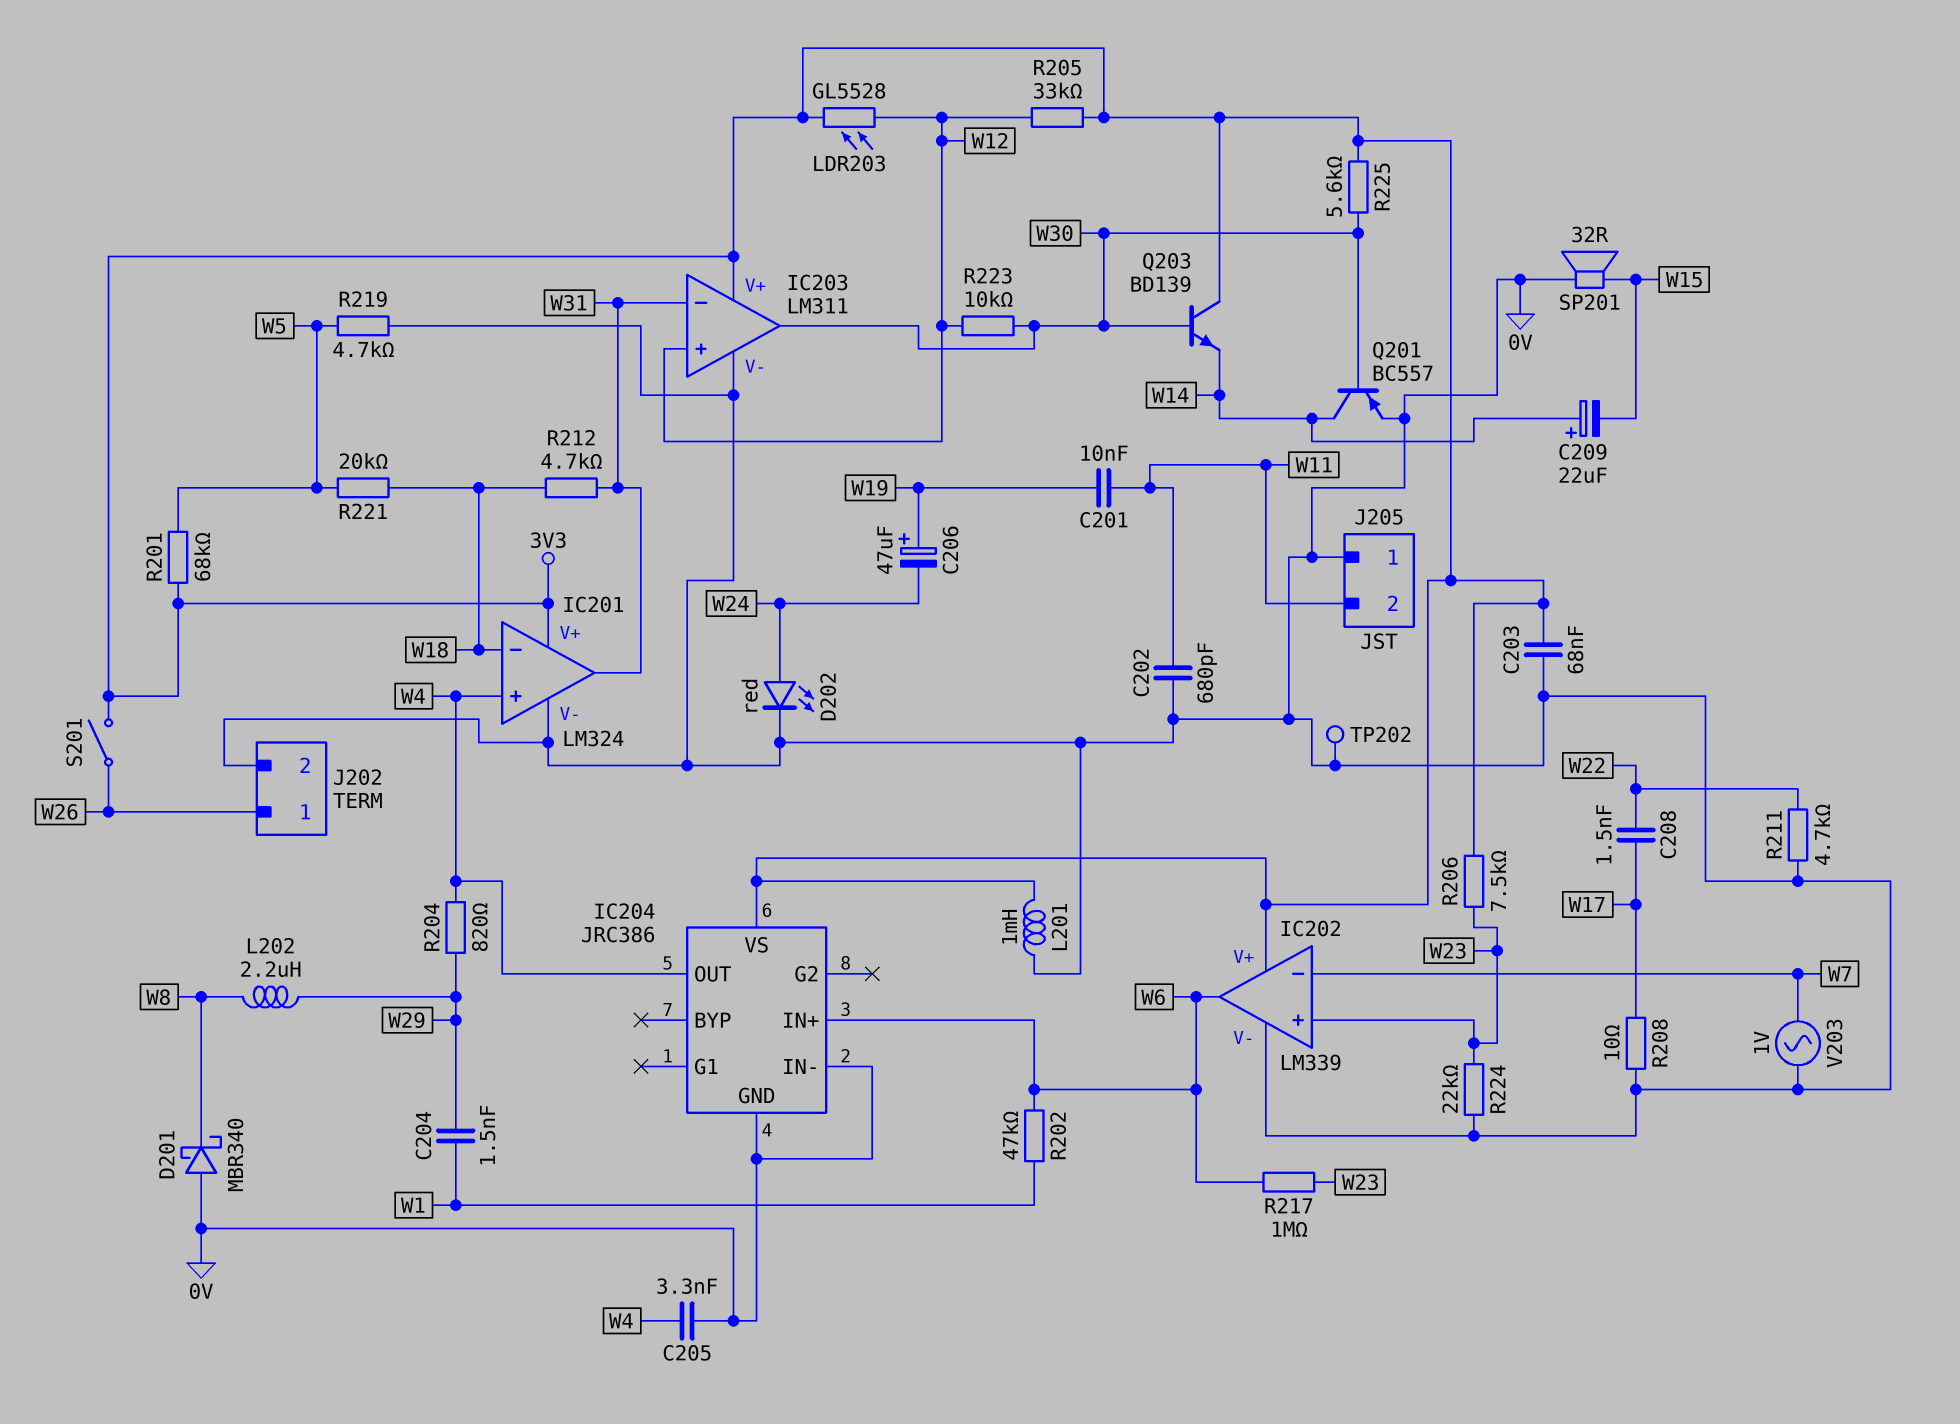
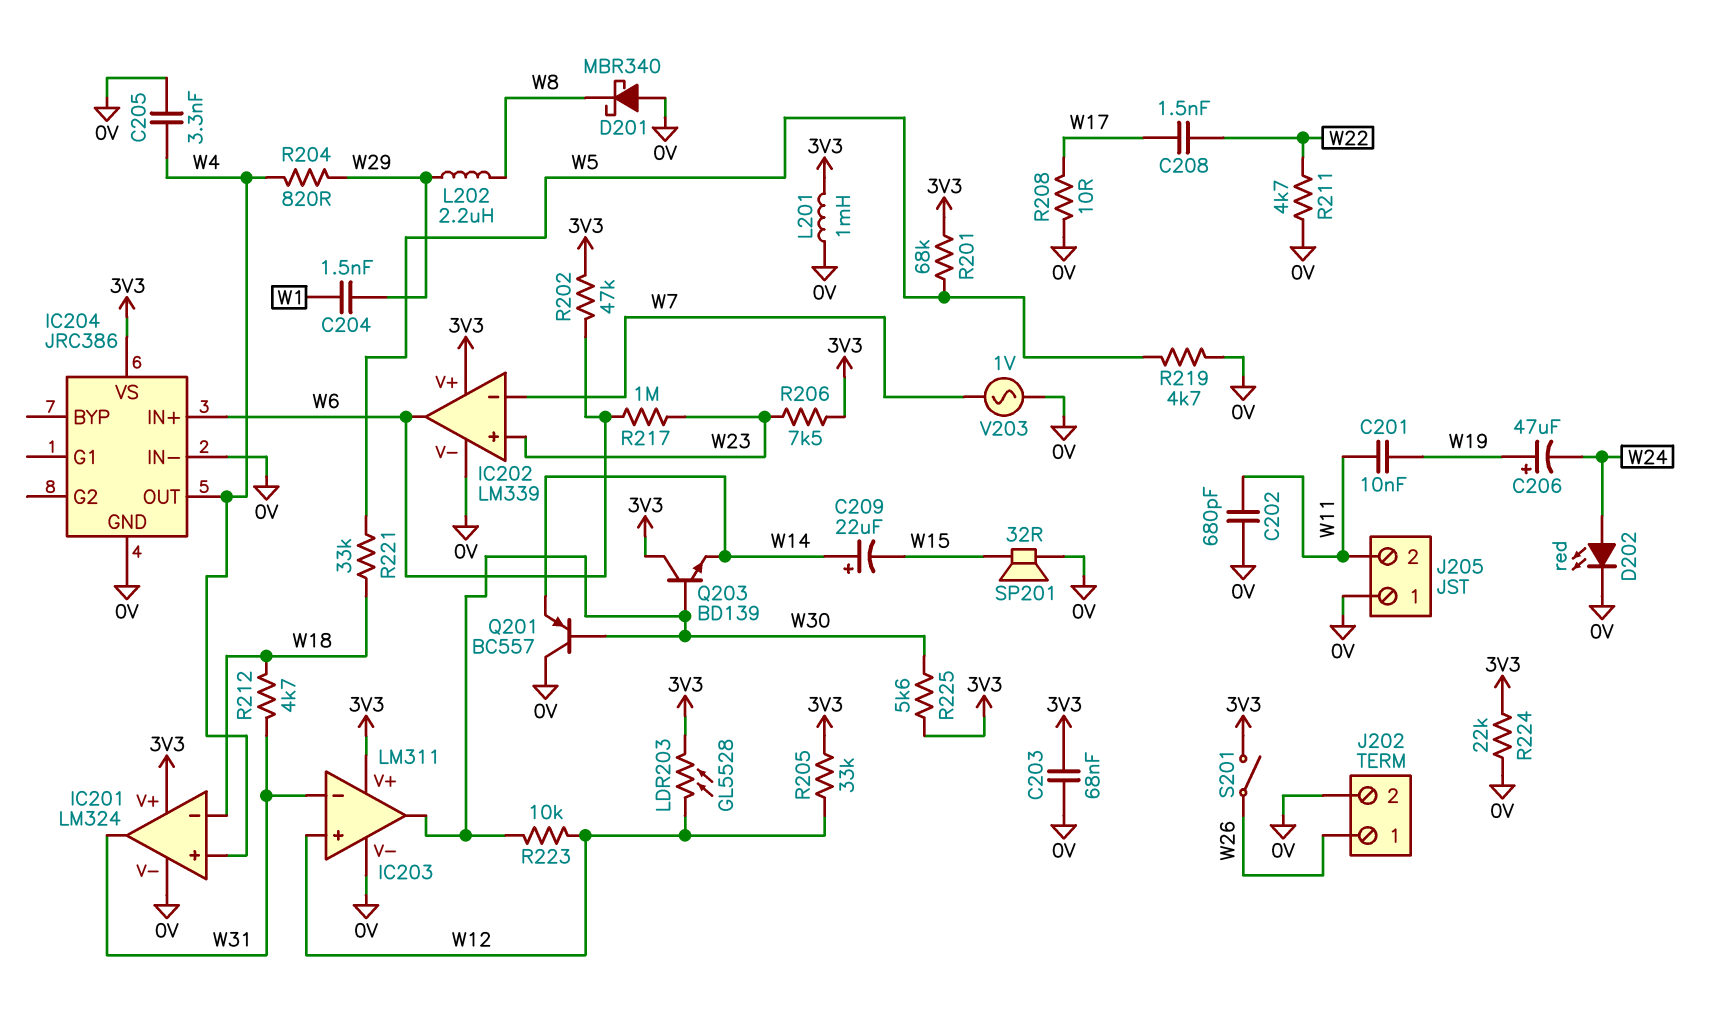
Q201: PNP BC557 (B W30, C W14, E 0V) -> PNP BC557 (B W30, C 0V, E W14)
R202: 47k (W1, W6) -> 47k (3V3, W6)
R221: 20k (W5, W18) -> 33k (W5, W18)
R224: 22k (0V, W23) -> 22k (0V, 3V3)
TP202: test point (0V) -> none

